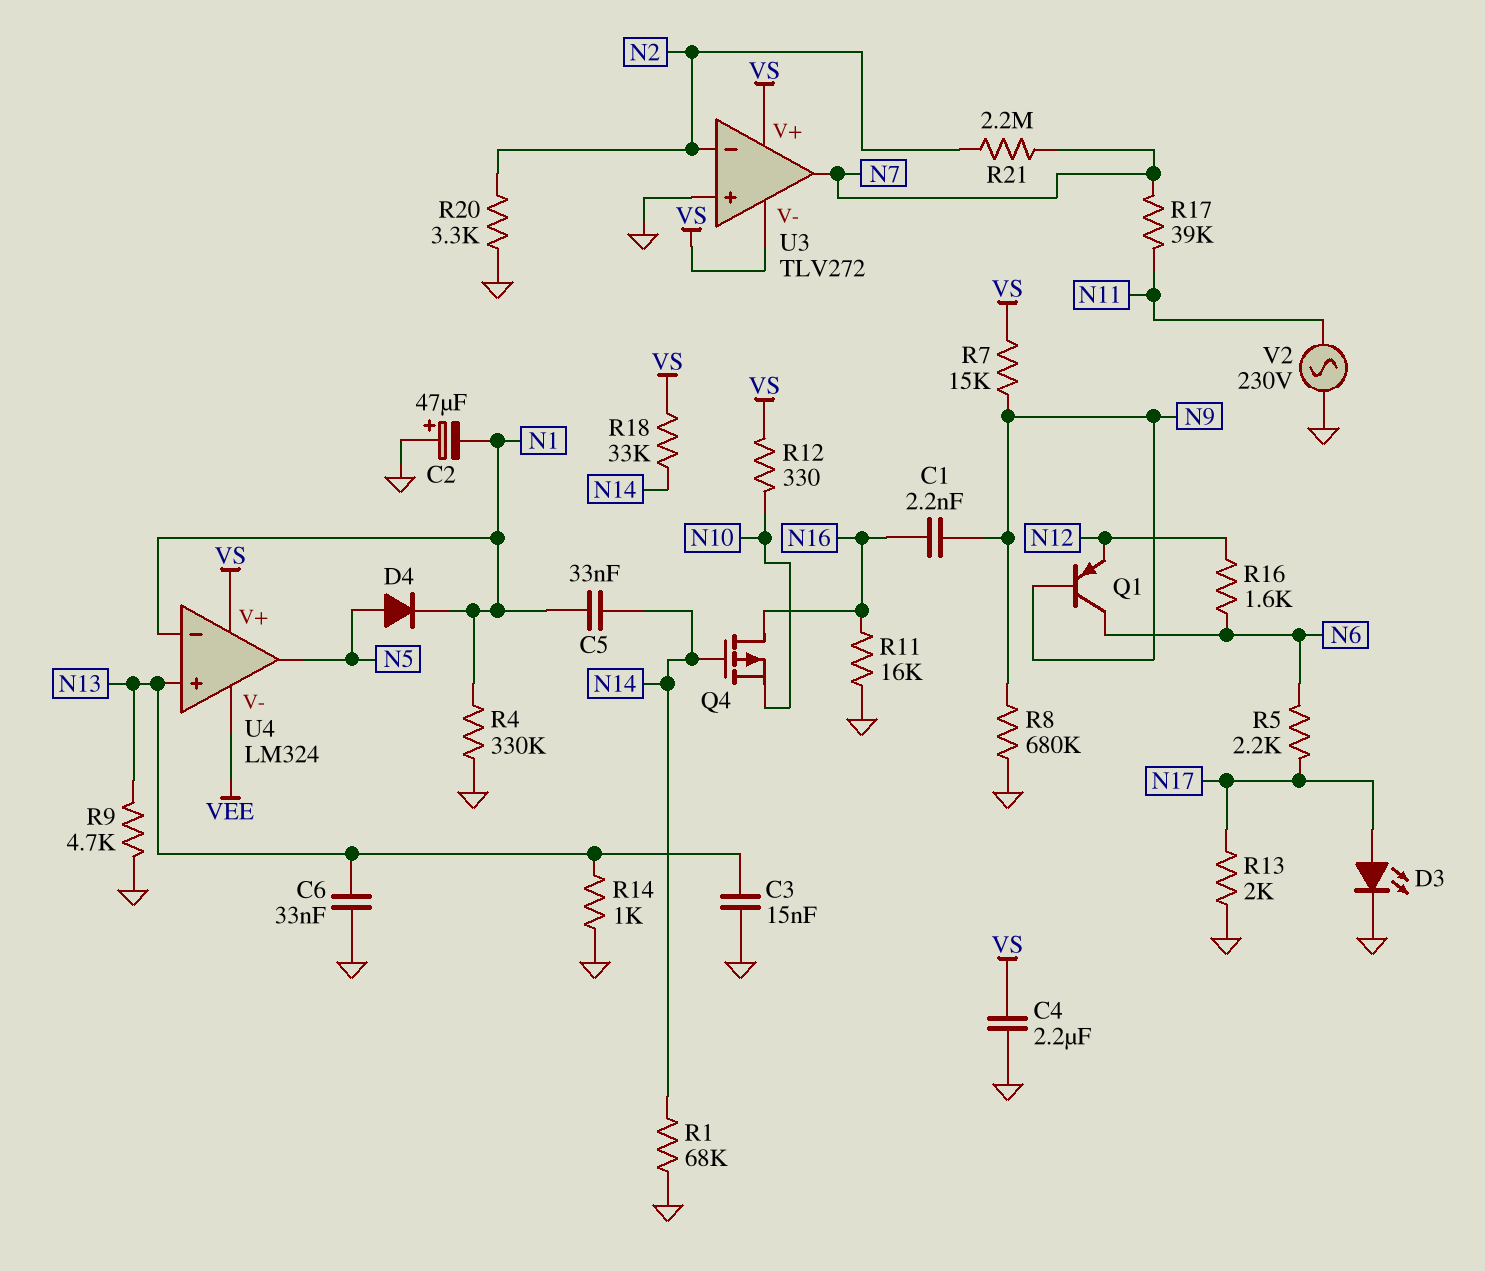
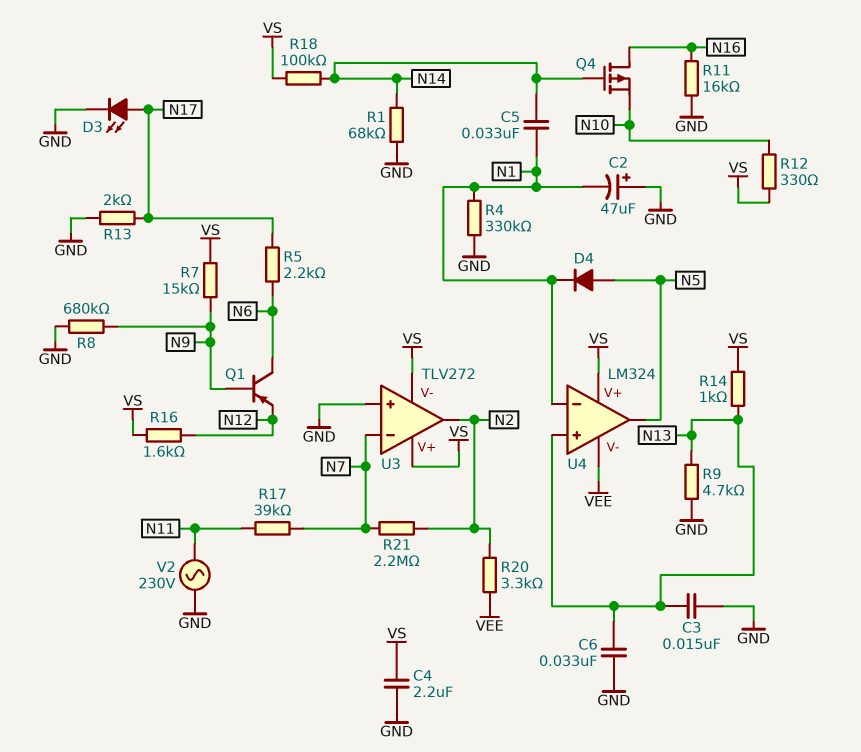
C1: 2.2nF (N9, N16) -> none
R14: 1k (GND, N13) -> 1k (N13, VS)
R16: 1.6k (N6, N12) -> 1.6k (N12, VS)
R18: 33k (N14, VS) -> 100k (N14, VS)
R20: 3.3k (GND, N2) -> 3.3k (N2, VEE)
U3 pin in-: N2 -> N7
U3 pin out: N7 -> N2

